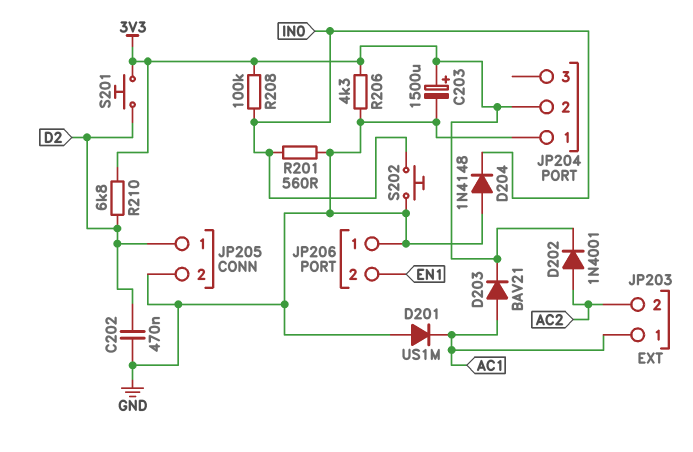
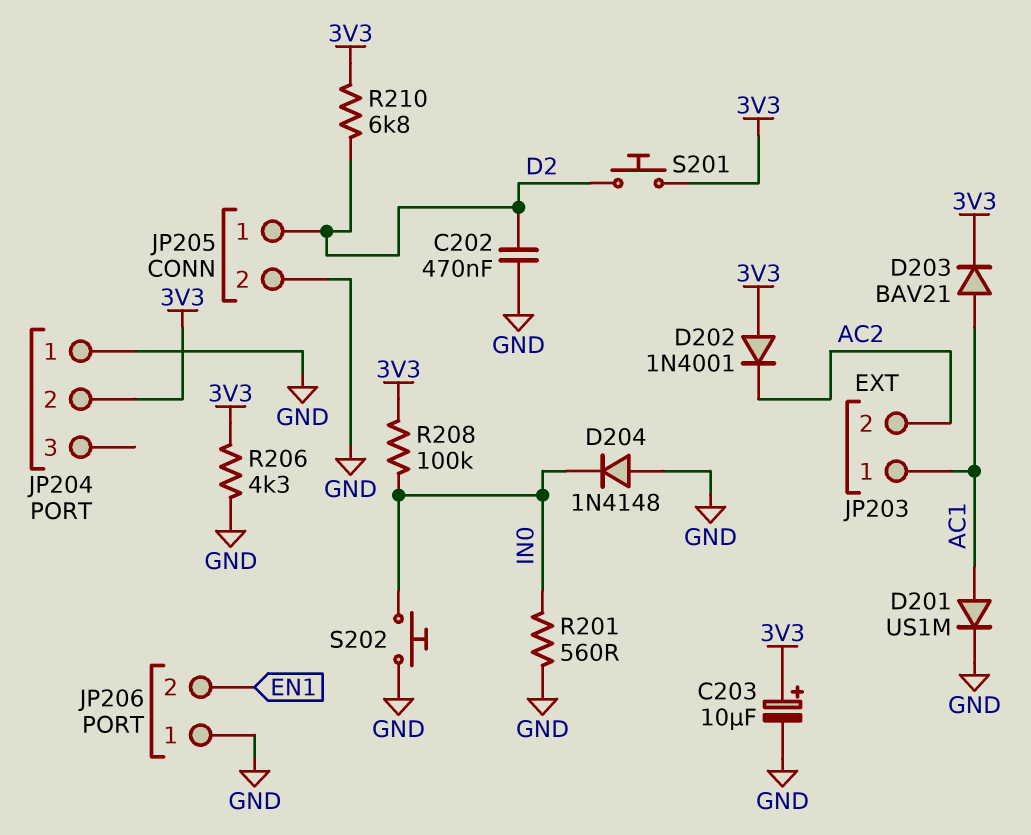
C203: 1500uF (plus 3V3, minus GND) -> 10uF (plus 3V3, minus GND)
D201: diode US1M (A GND, K AC1) -> diode US1M (A AC1, K GND)
D202: diode 1N4001 (A AC2, K 3V3) -> diode 1N4001 (A 3V3, K AC2)

